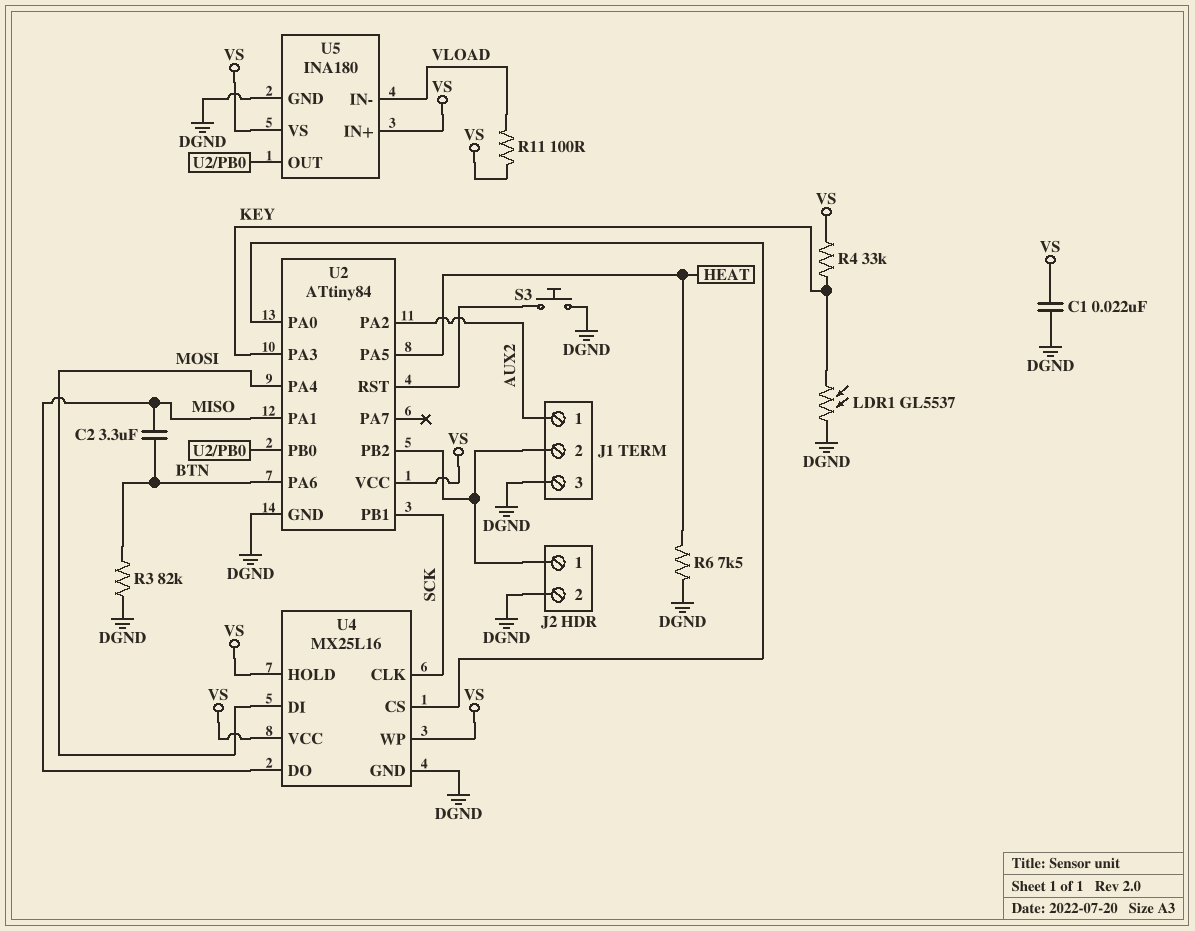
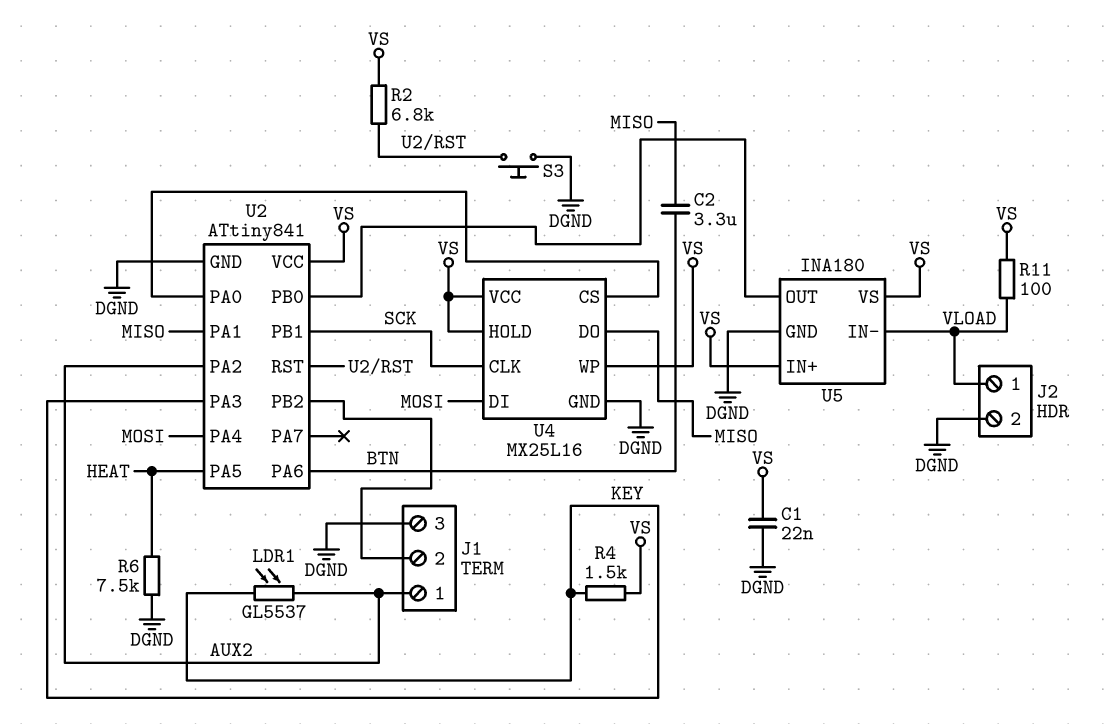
J2 pin 1: J1/2 -> VLOAD
LDR1: GL5537 (DGND, KEY) -> GL5537 (AUX2, KEY)
R2: none -> 6.8k (U2/RST, VS)
R3: 82k (BTN, DGND) -> none
R4: 33k (KEY, VS) -> 1.5k (KEY, VS)
U2: ATtiny84 -> ATtiny841

